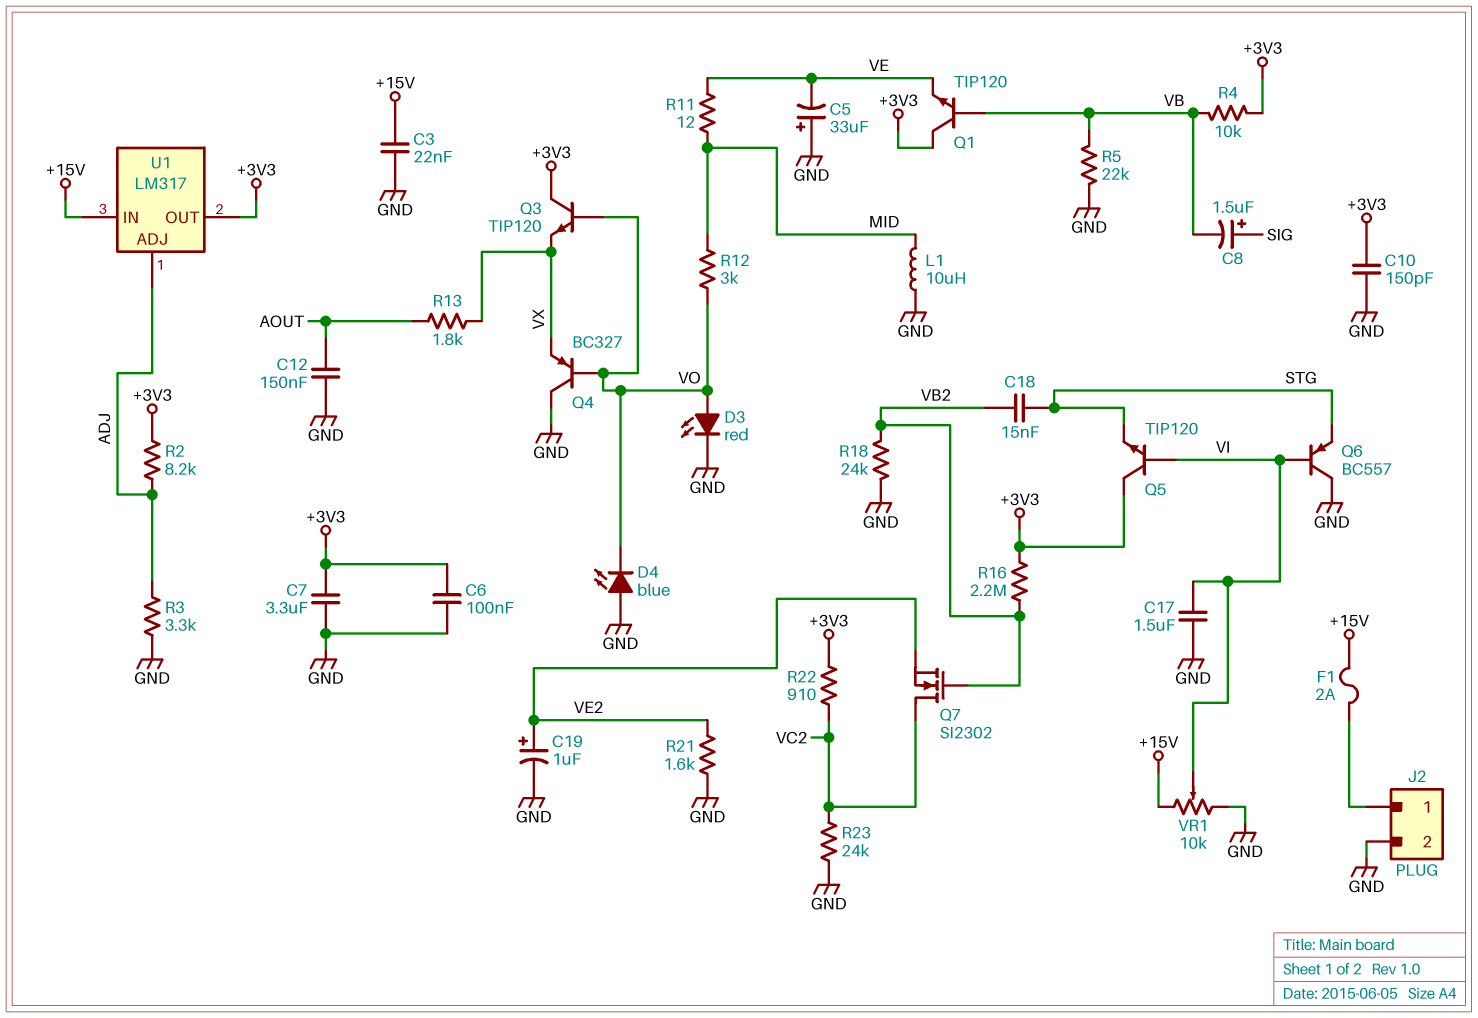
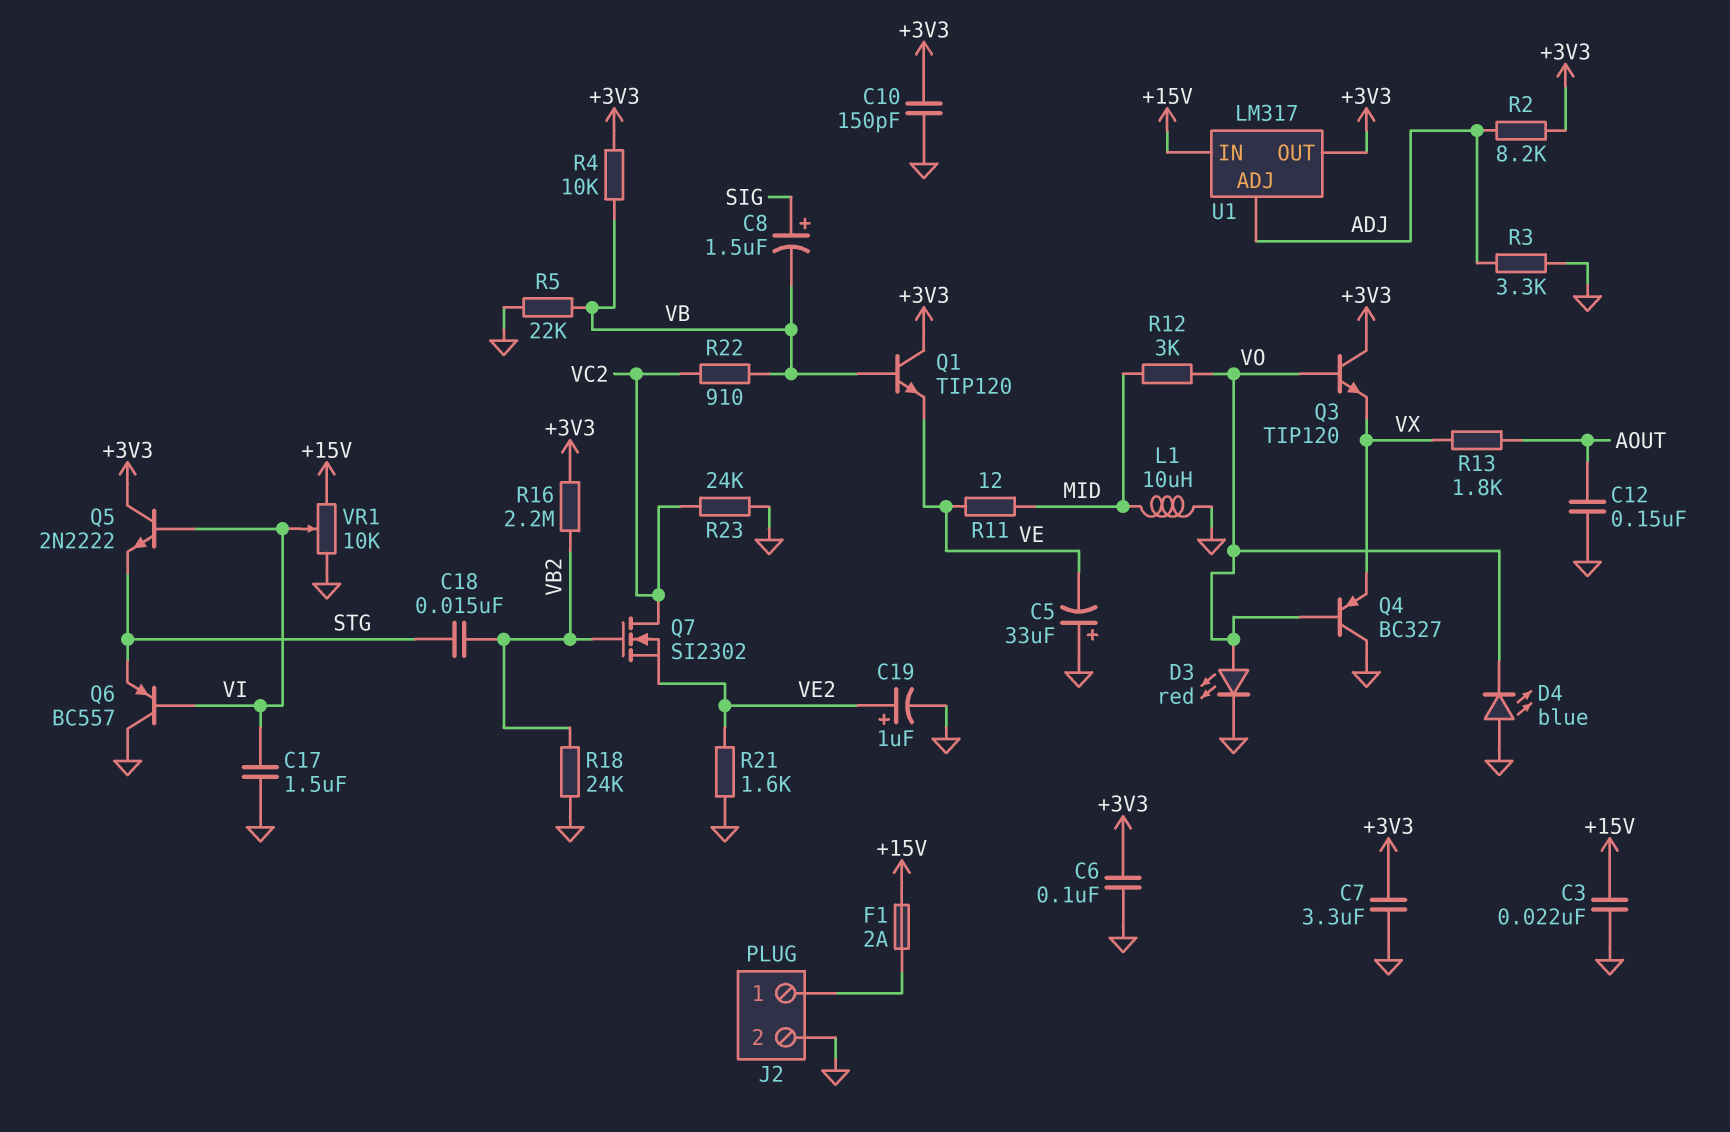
Q5: NPN TIP120 (B VI, C +3V3, E STG) -> NPN 2N2222 (B VI, C +3V3, E STG)
R22: 910 (+3V3, VC2) -> 910 (VB, VC2)

